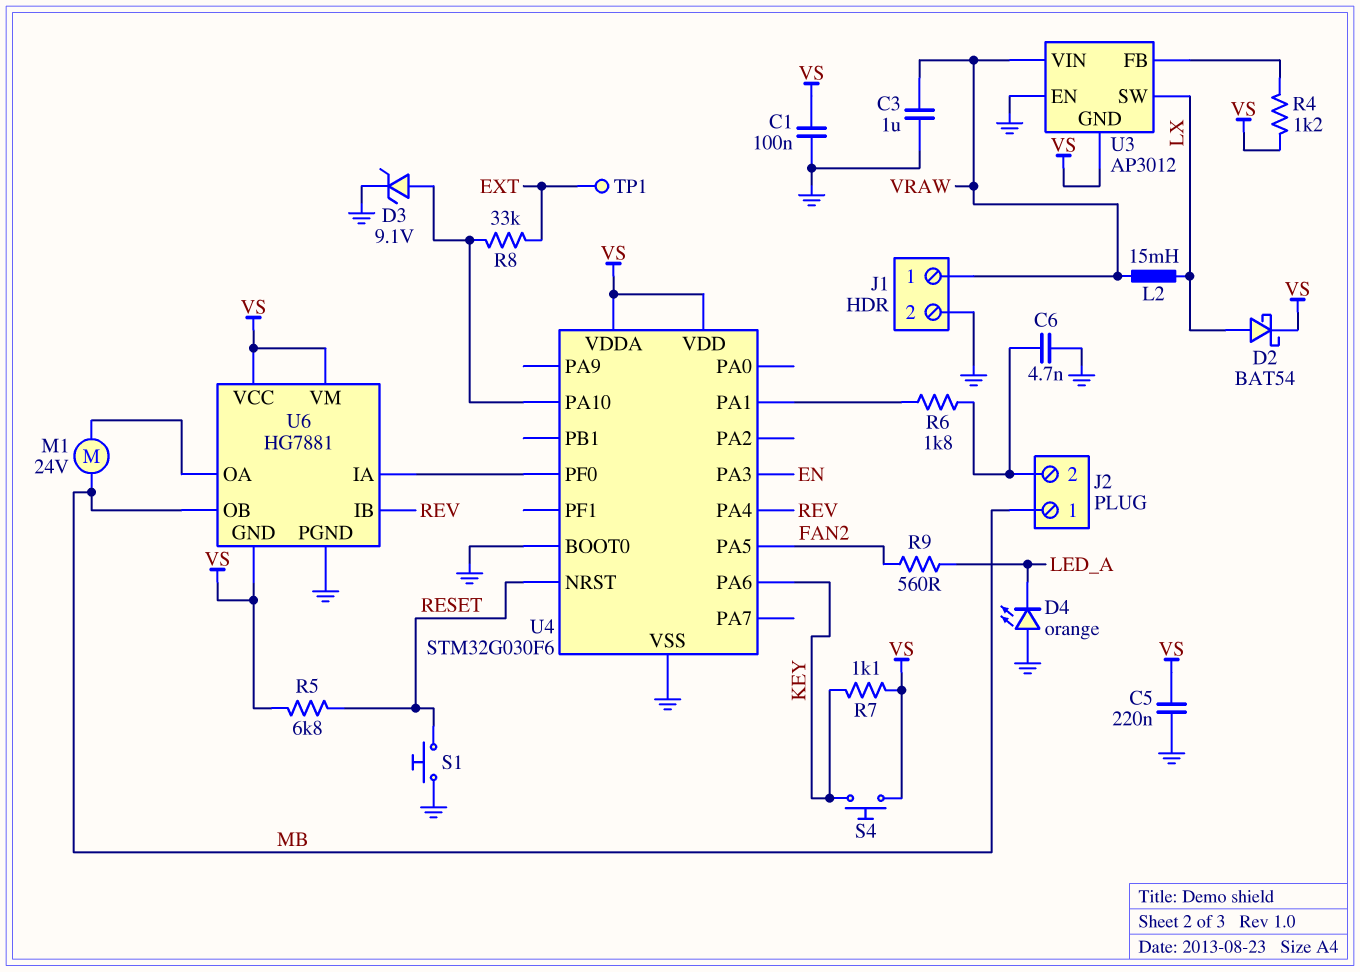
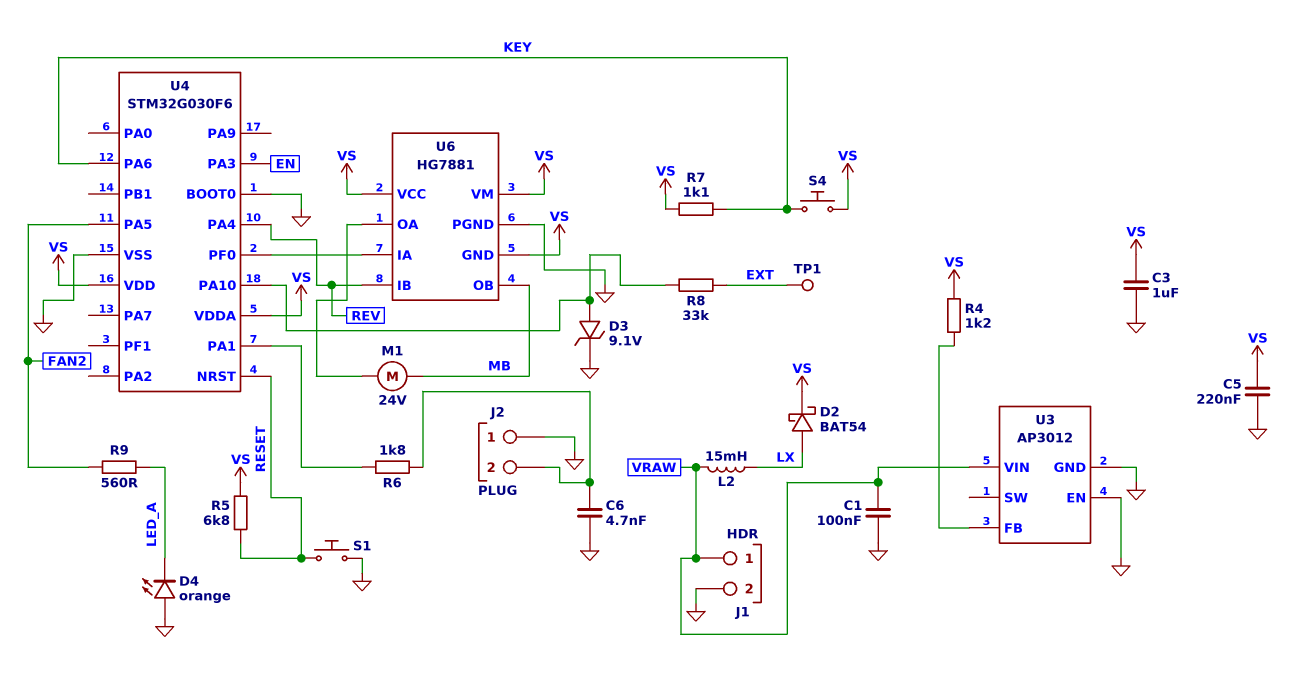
C1: 100nF (GND, VS) -> 100nF (GND, VRAW)
C3: 1uF (GND, VRAW) -> 1uF (GND, VS)
J2 pin 1: MB -> GND
U3 pin GND: VS -> GND
U3 pin SW: LX -> none

